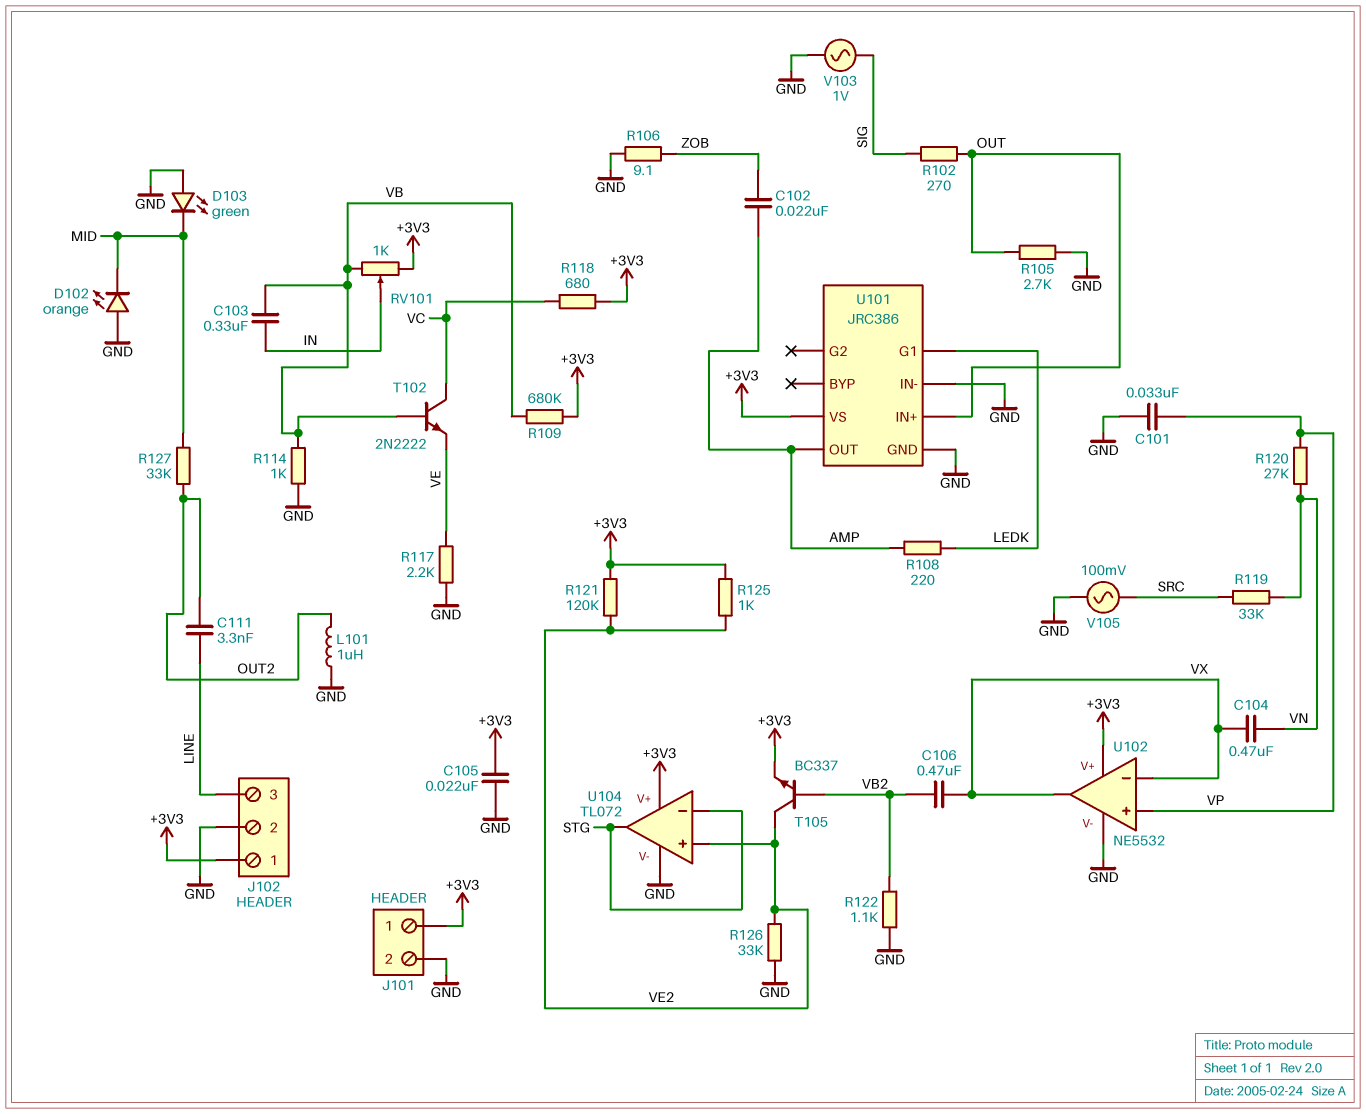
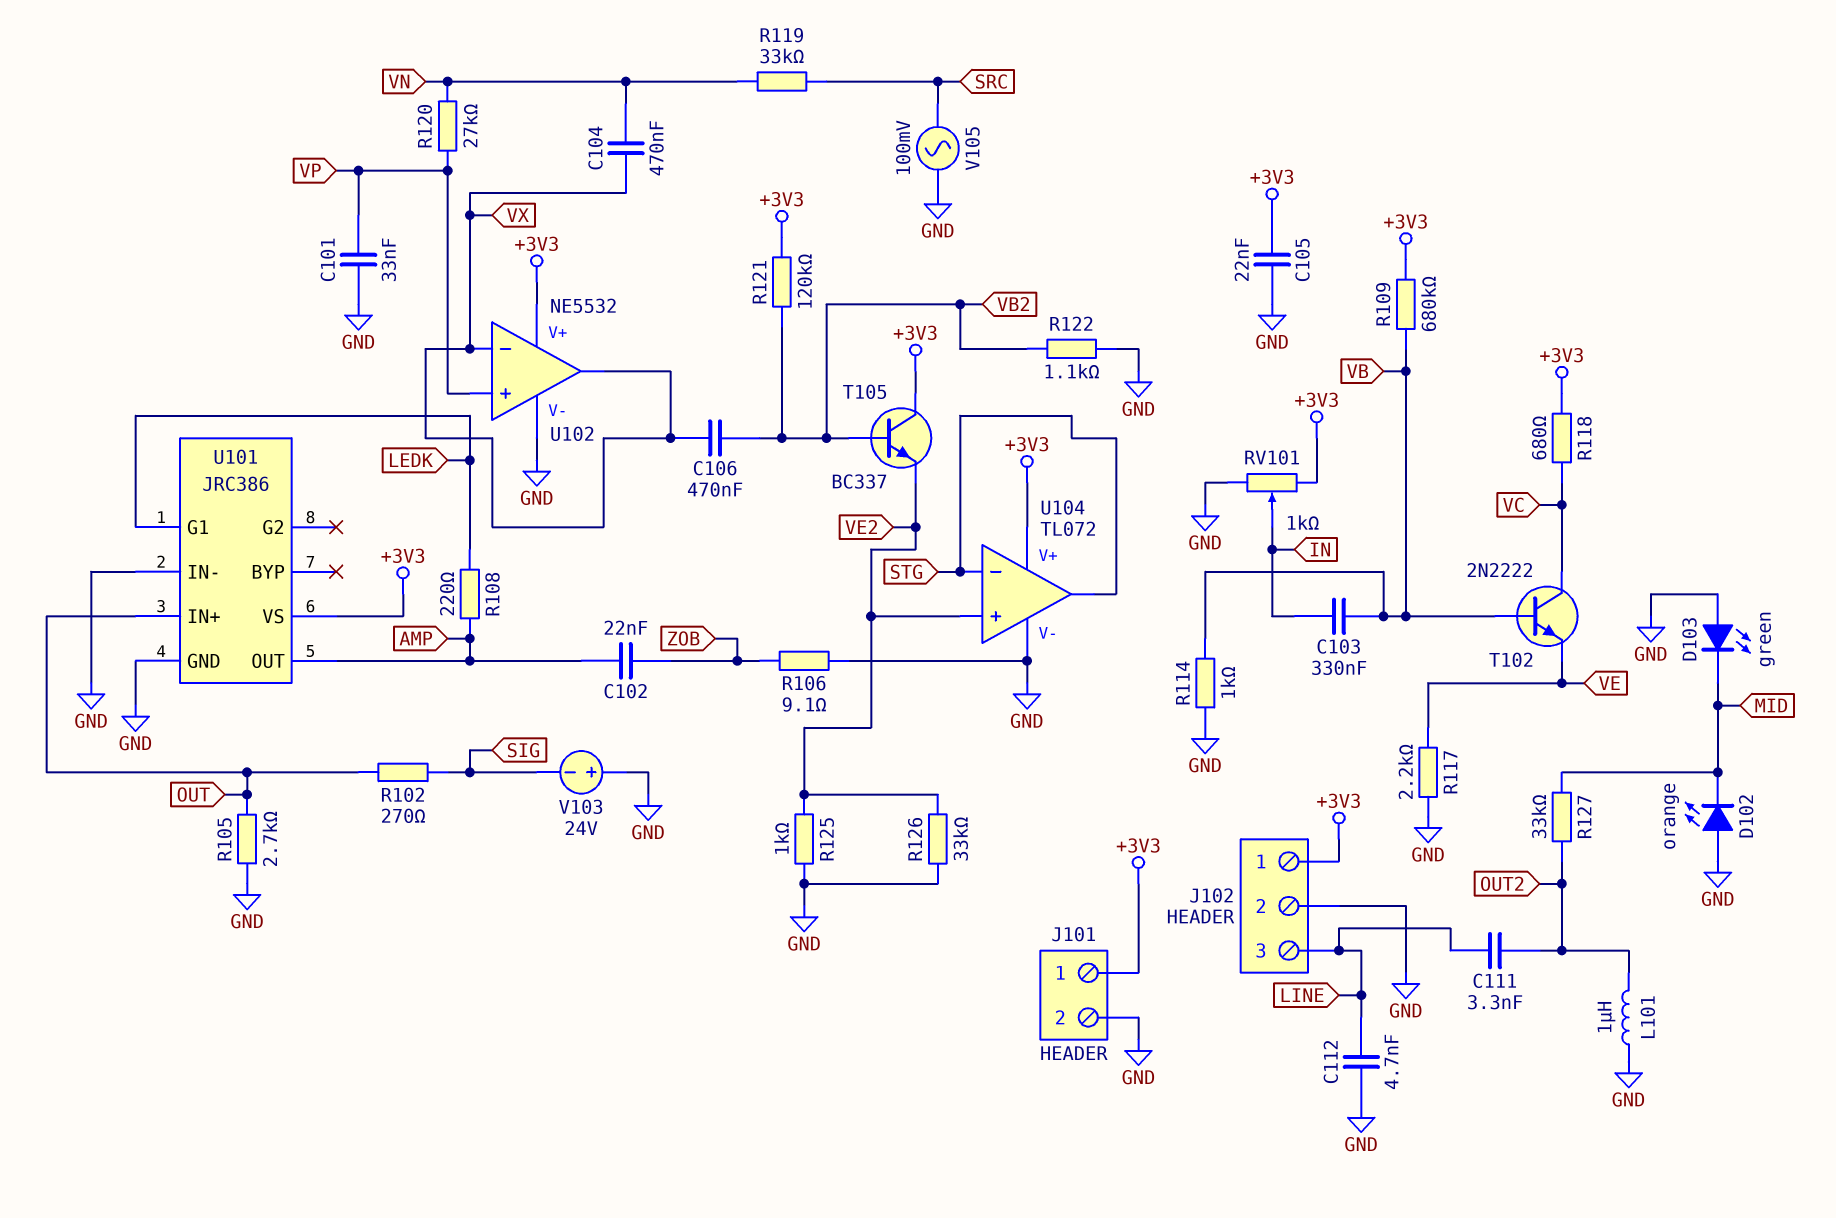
C112: none -> 4.7nF (GND, LINE)
R121: 120k (+3V3, VE2) -> 120k (+3V3, VB2)
R125: 1k (+3V3, VE2) -> 1k (GND, VE2)
RV101: 1k (+3V3, VB, wiper IN) -> 1k (+3V3, GND, wiper IN)
T105: NPN BC337 (B VB2, C VE2, E +3V3) -> NPN BC337 (B VB2, C +3V3, E VE2)
V103: AC 1V (GND, SIG) -> 24V (plus GND, minus SIG)

